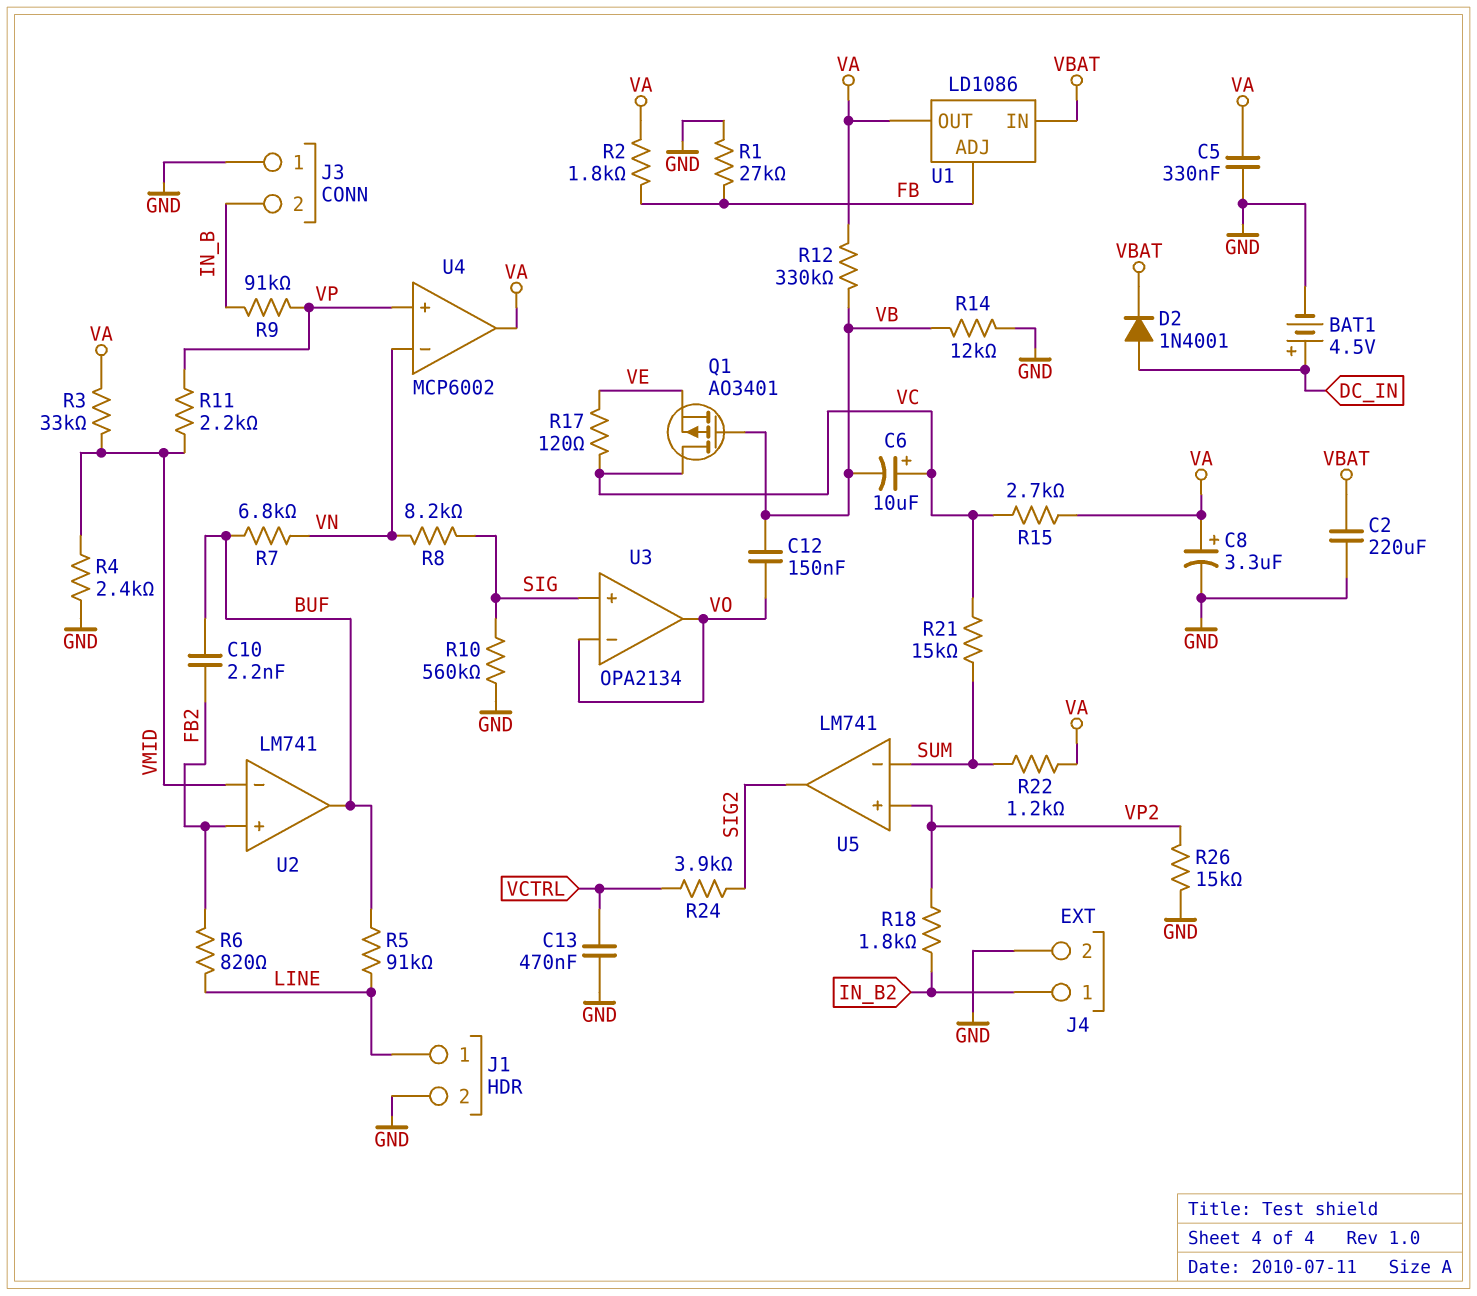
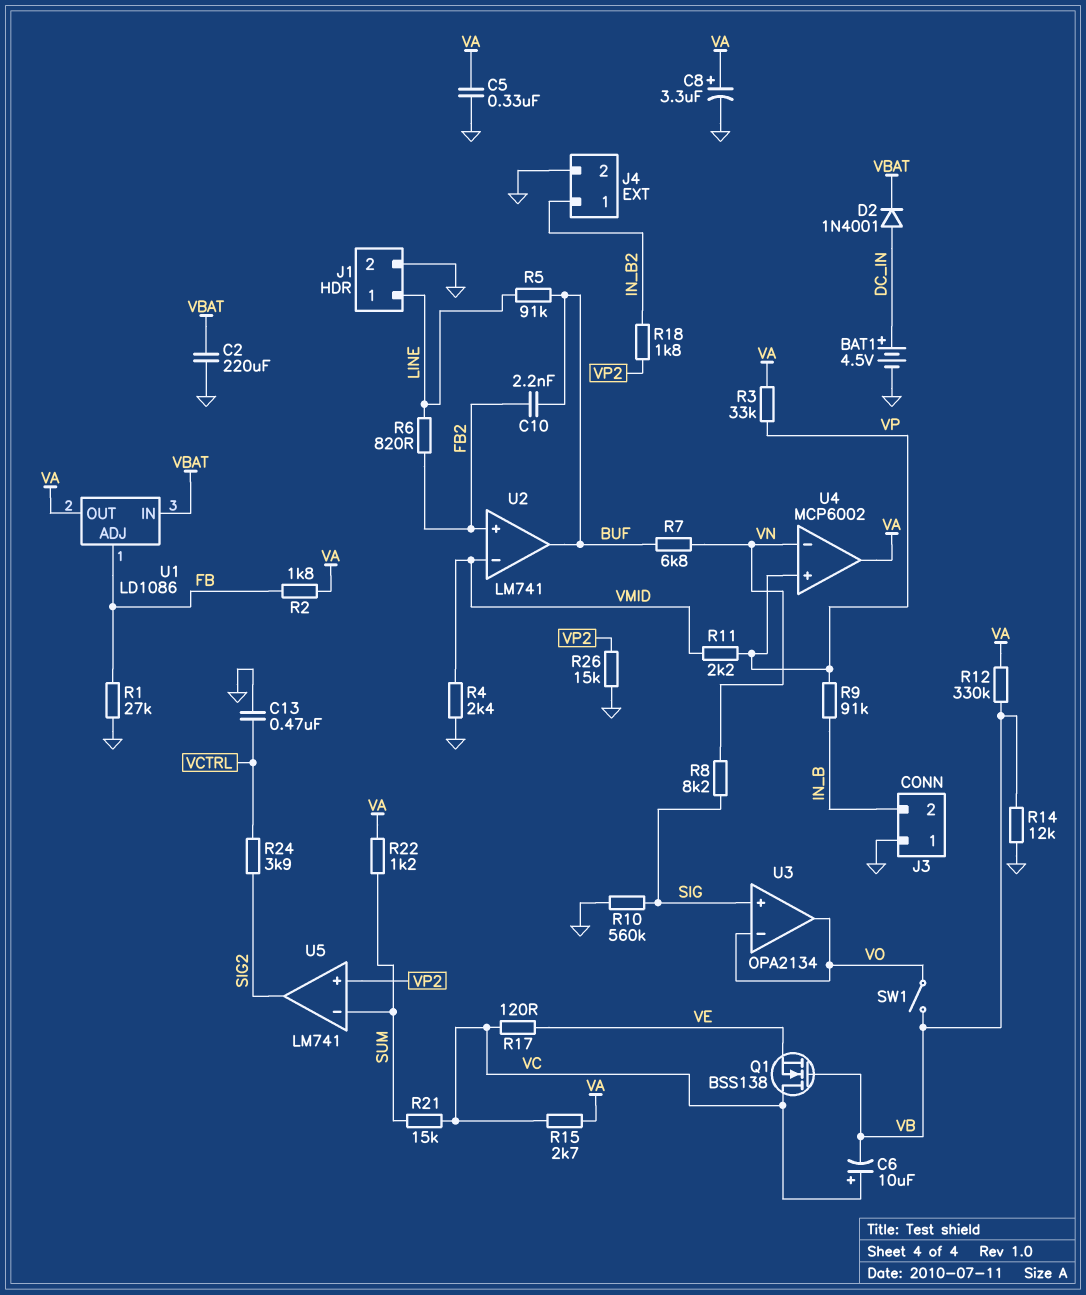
C12: 150nF (VB, VO) -> none
Q1: PMOS AO3401 (G VB, D VC, S VE) -> NMOS BSS138 (G VB, D VC, S VE)
R3: 33k (VA, VMID) -> 33k (VA, VP)
SW1: none -> switch (VB, VO)

